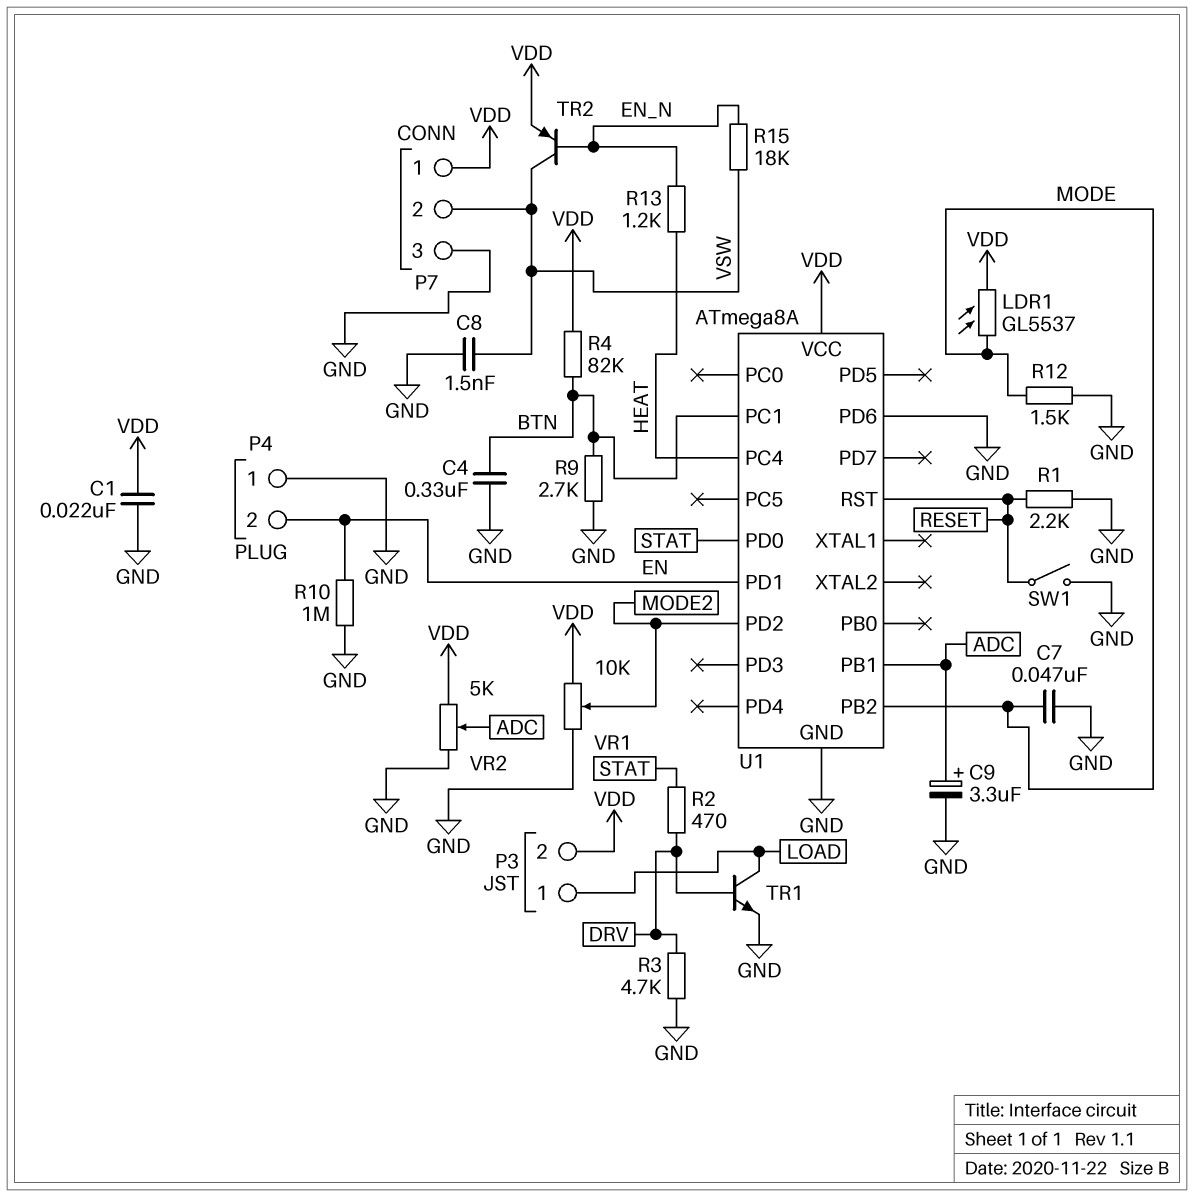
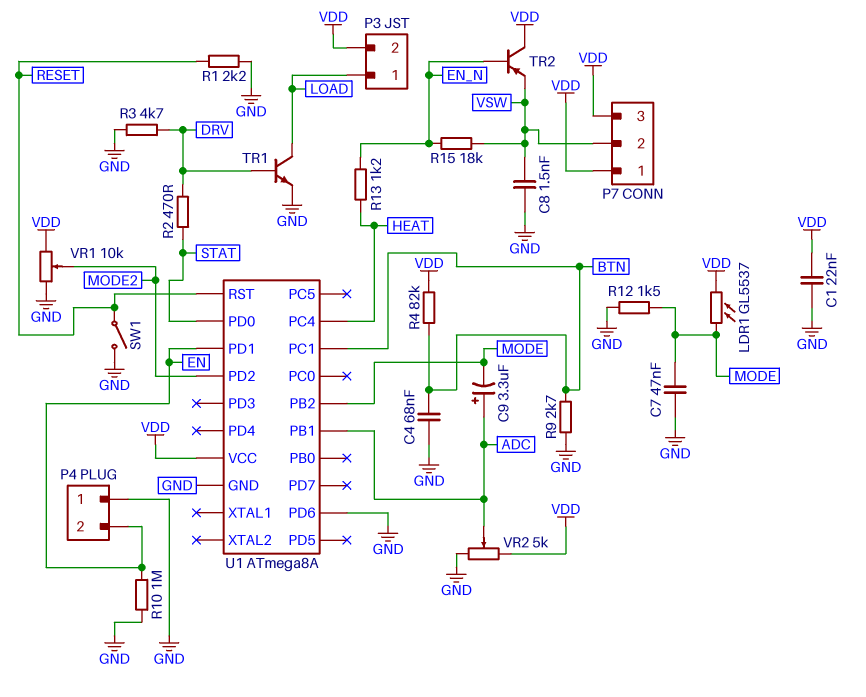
C4: 330nF (BTN, GND) -> 68nF (BTN, GND)
C9: 3.3uF (plus ADC, minus GND) -> 3.3uF (plus ADC, minus MODE)
P7 pin 3: GND -> VDD
TR2: PNP (B EN_N, C VSW, E VDD) -> PNP (B EN_N, C VDD, E VSW)

